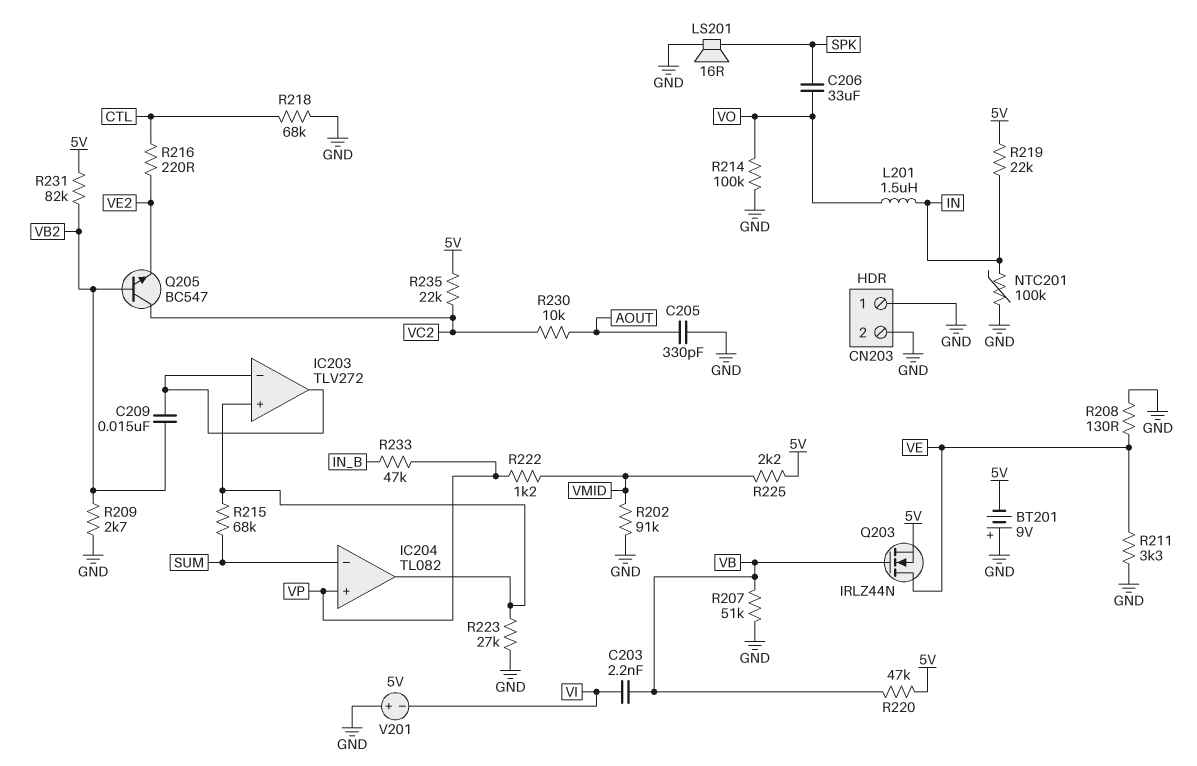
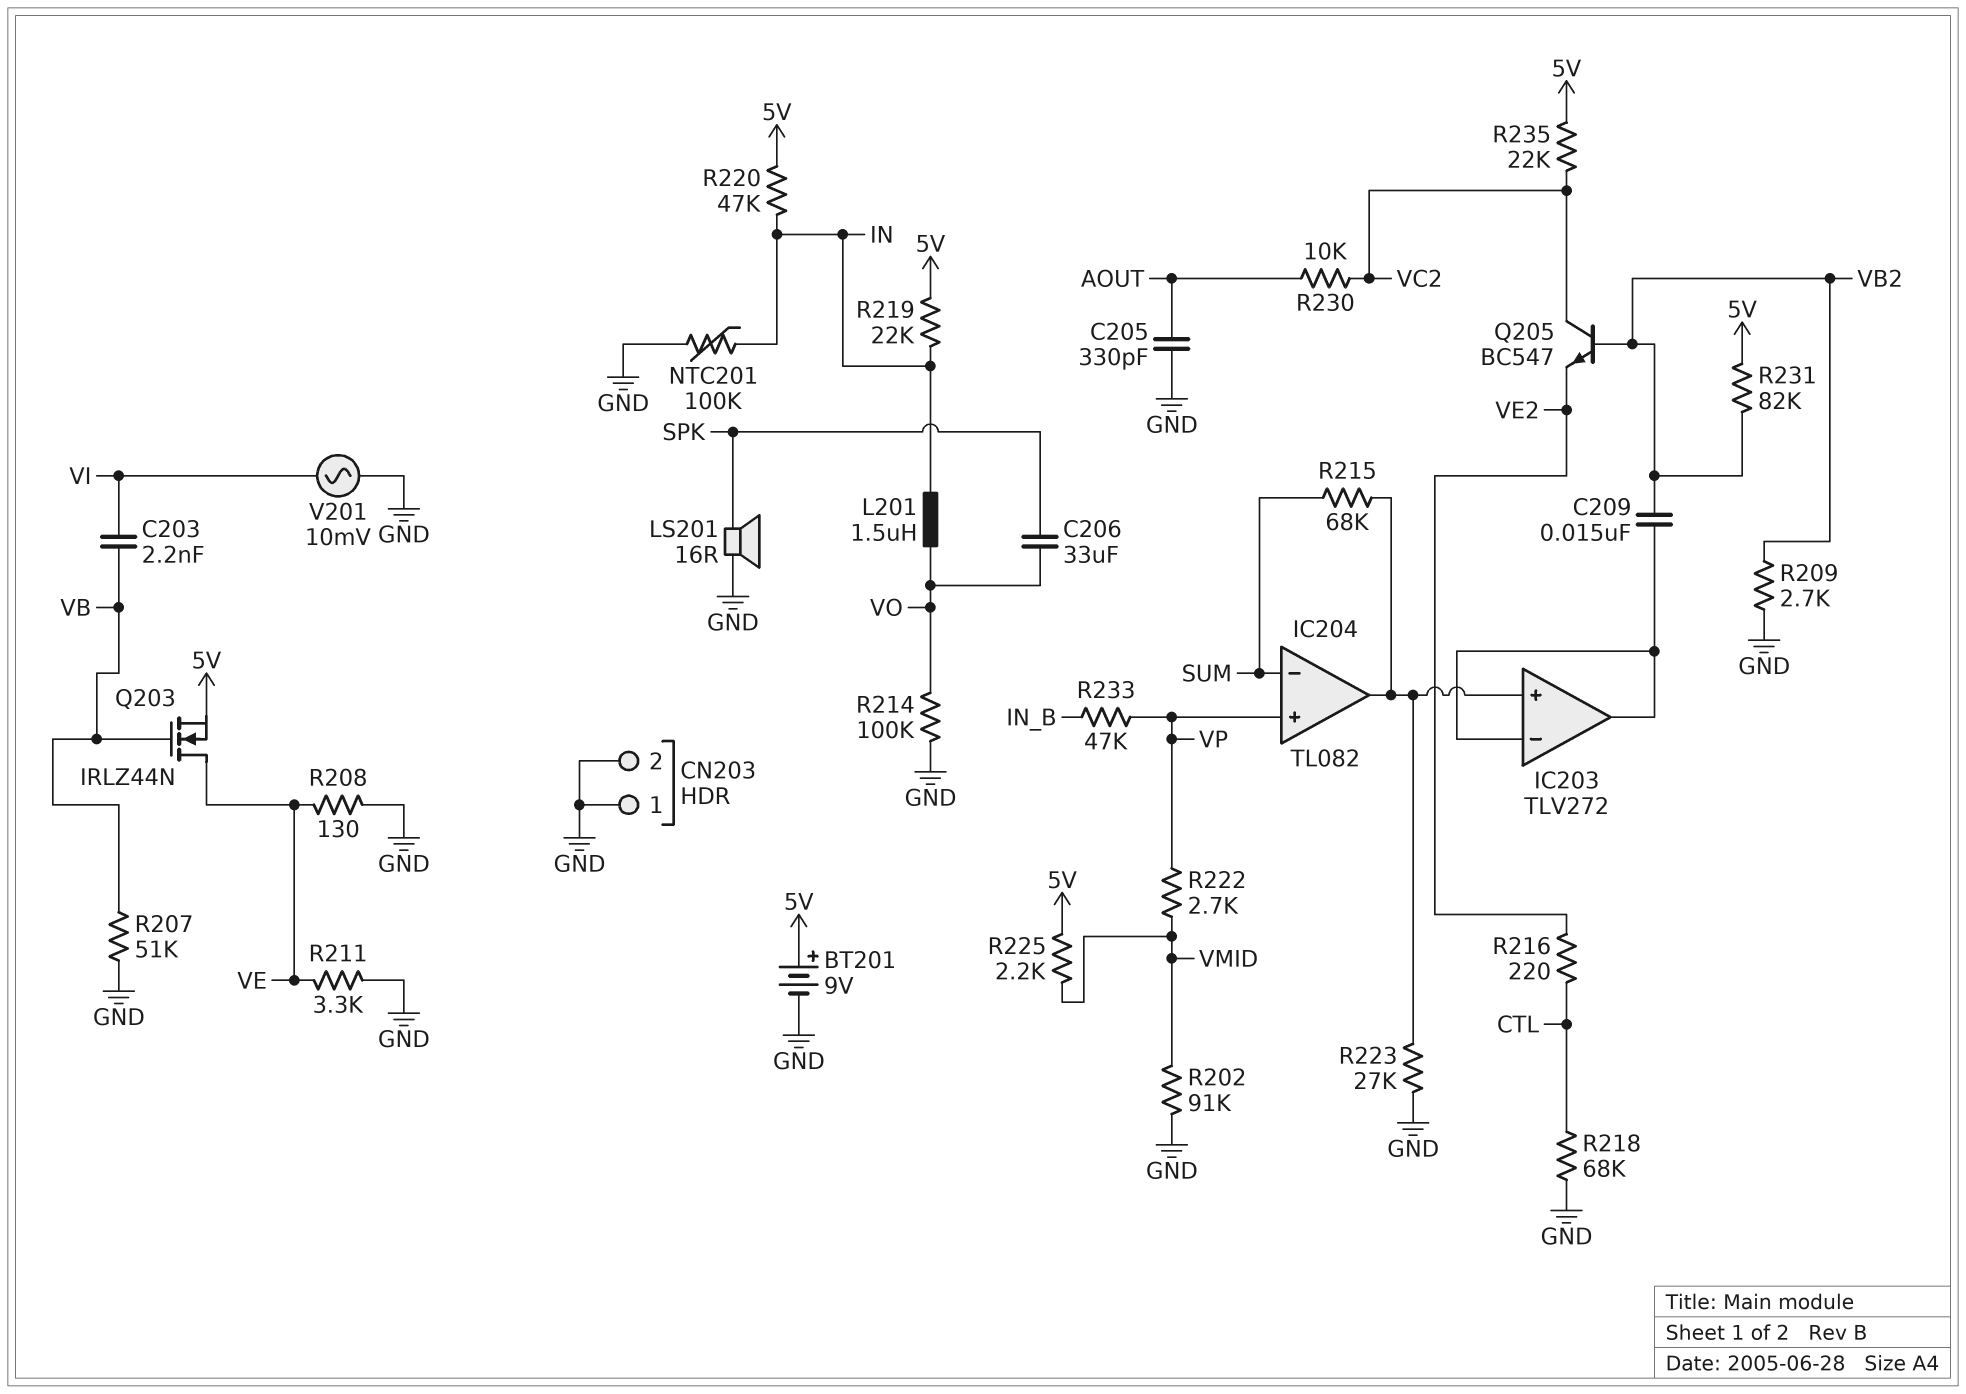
BT201: 9V (plus GND, minus 5V) -> 9V (plus 5V, minus GND)
R220: 47k (5V, VB) -> 47k (5V, IN)
R222: 1.2k (VMID, VP) -> 2.7k (VMID, VP)
V201: 5V (plus GND, minus VI) -> AC 10mV (GND, VI)

